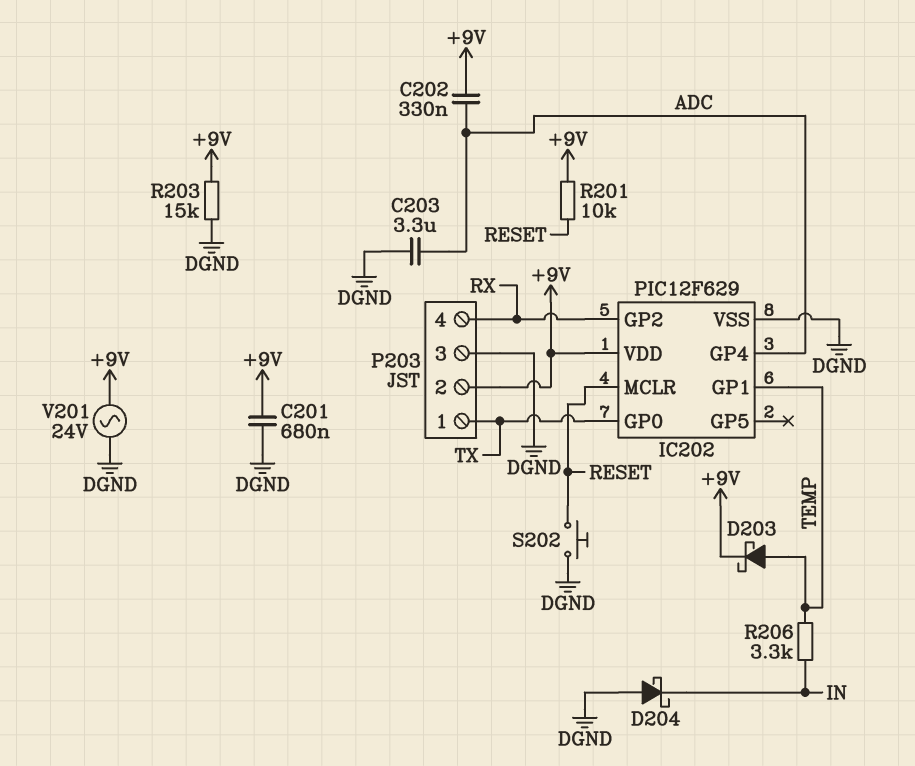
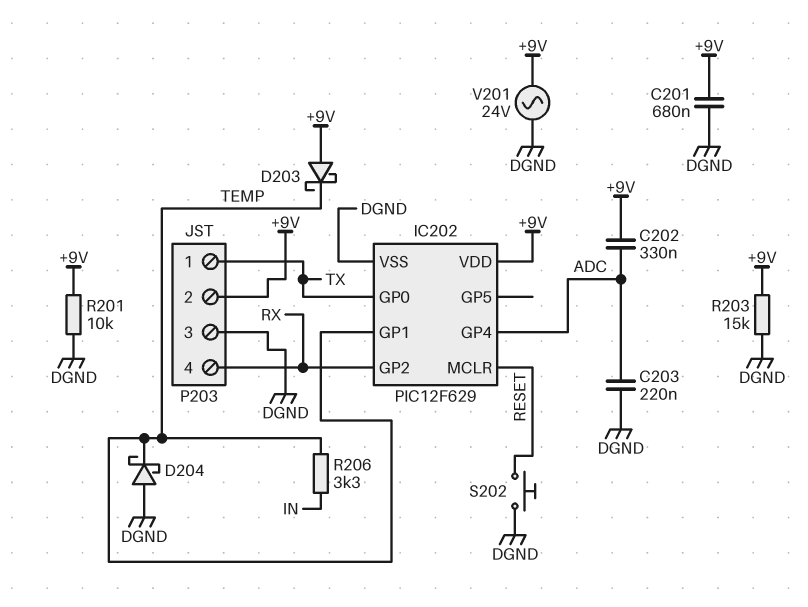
C203: 3.3uF (ADC, DGND) -> 220nF (ADC, DGND)
D203: schottky (A TEMP, K +9V) -> schottky (A +9V, K TEMP)
D204: schottky (A DGND, K IN) -> schottky (A DGND, K TEMP)
R201: 10k (+9V, RESET) -> 10k (+9V, DGND)

